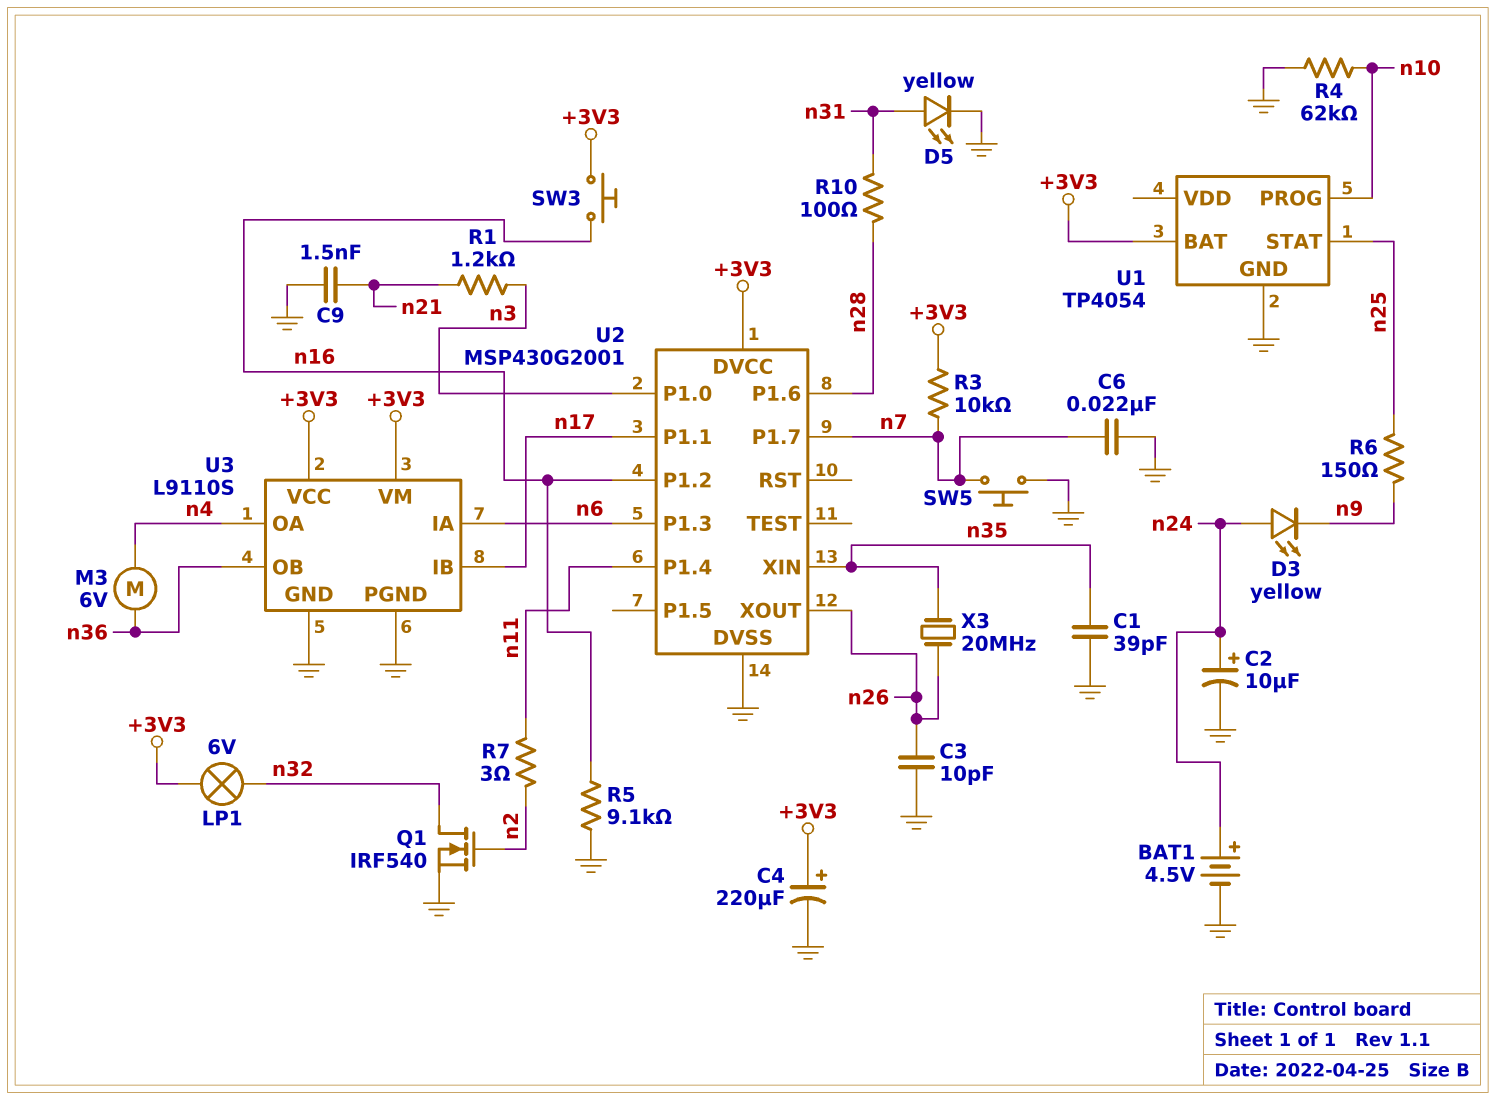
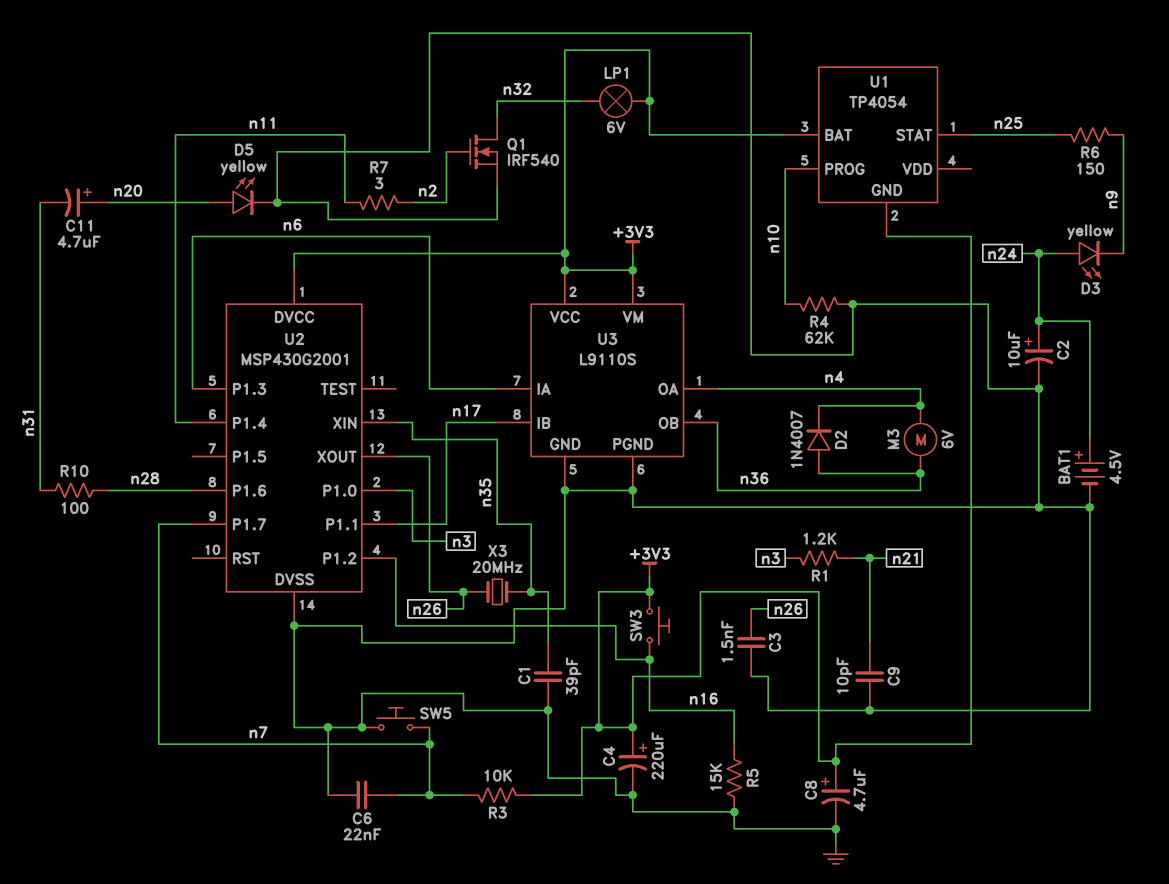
C3: 10pF (GND, n26) -> 1.5nF (GND, n26)
C8: none -> 4.7uF (plus +3V3, minus GND)
C9: 1.5nF (GND, n21) -> 10pF (GND, n21)
C11: none -> 4.7uF (plus n20, minus n31)
D2: none -> diode 1N4007 (A n36, K n4)
D5: LED yellow (A n31, K GND) -> LED yellow (A n20, K GND)
R5: 9.1k (GND, n16) -> 15k (GND, n16)
U1 pin GND: GND -> +3V3

